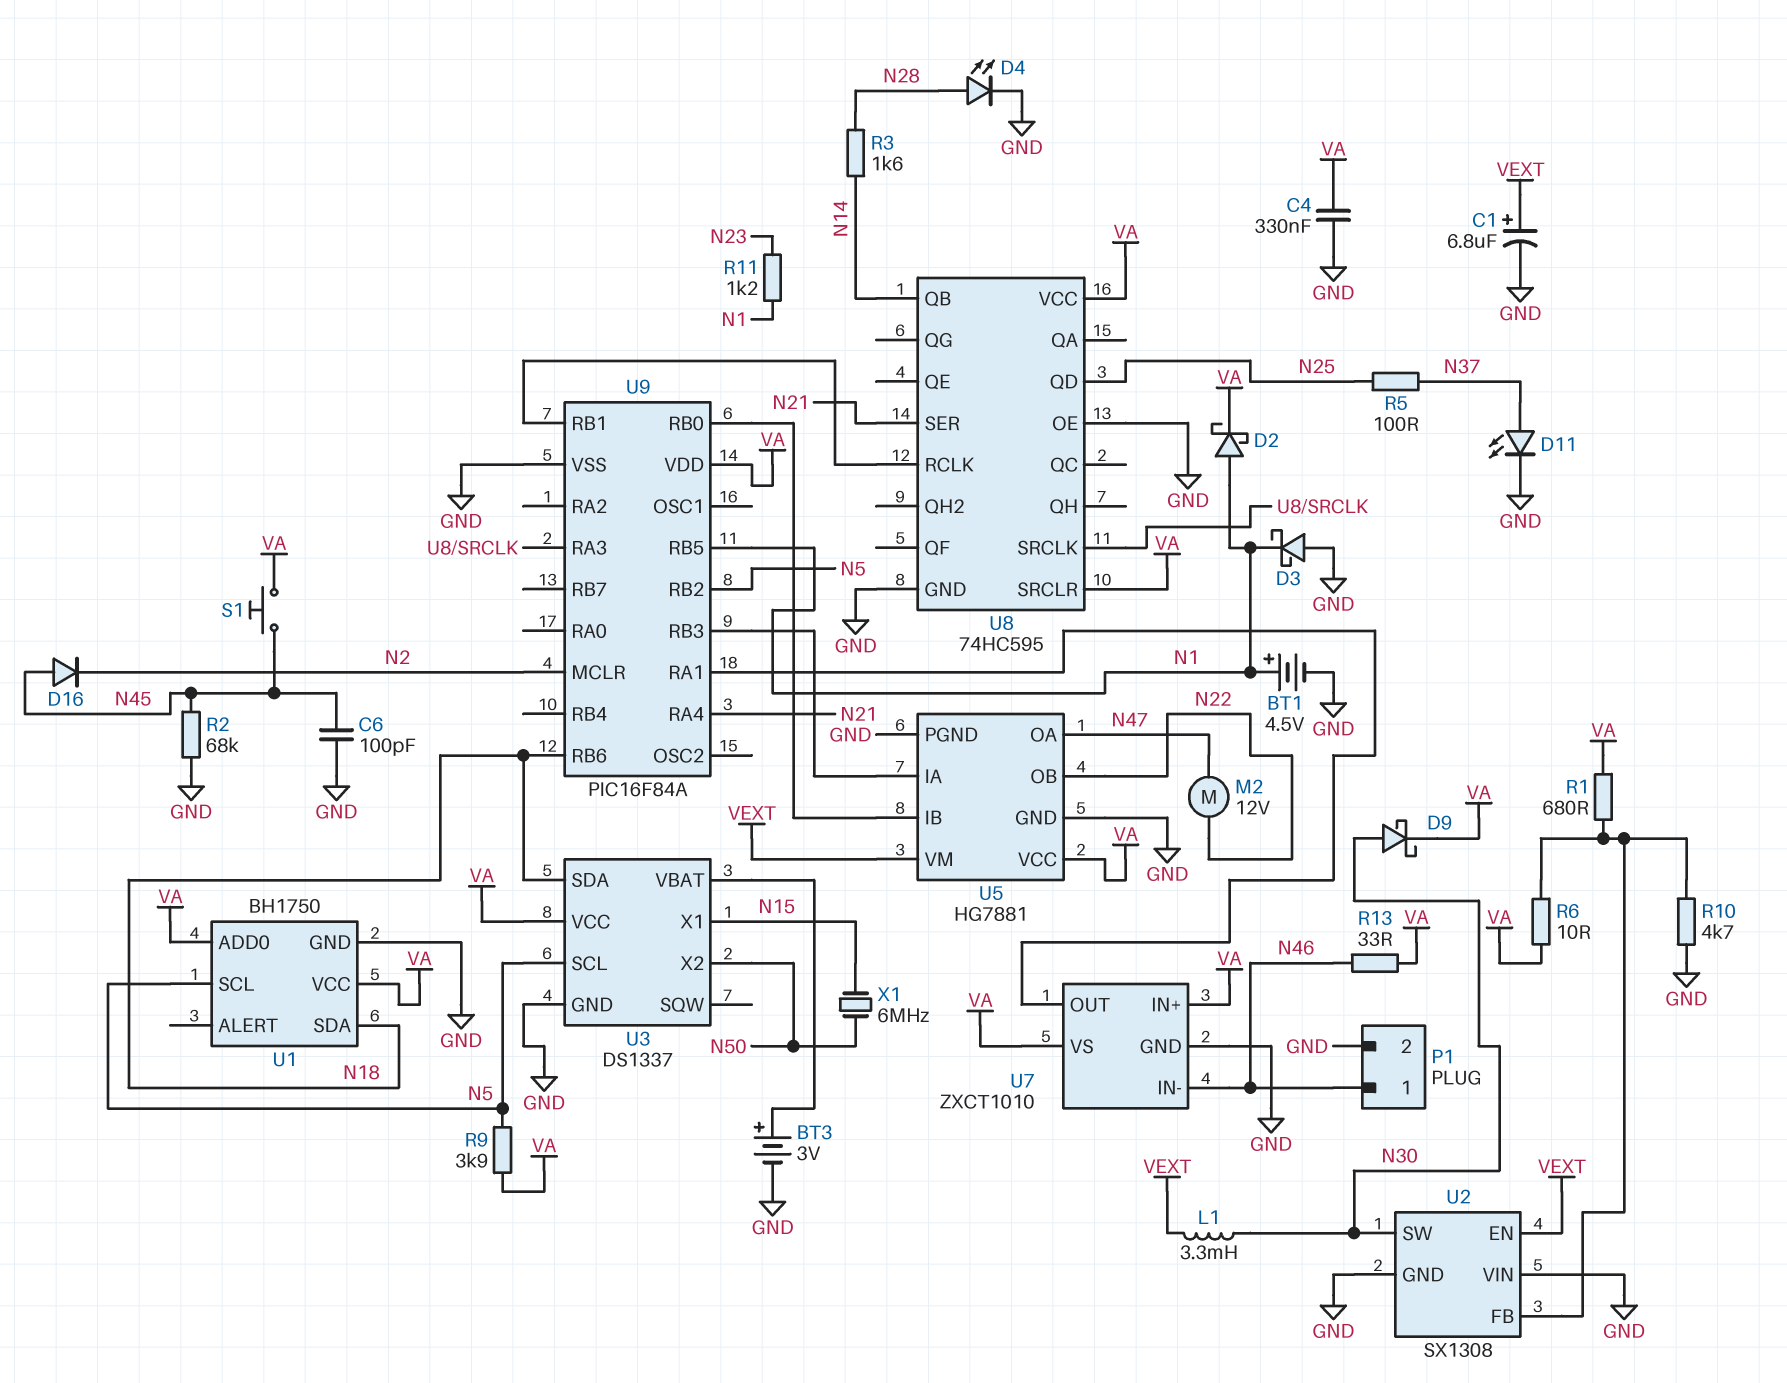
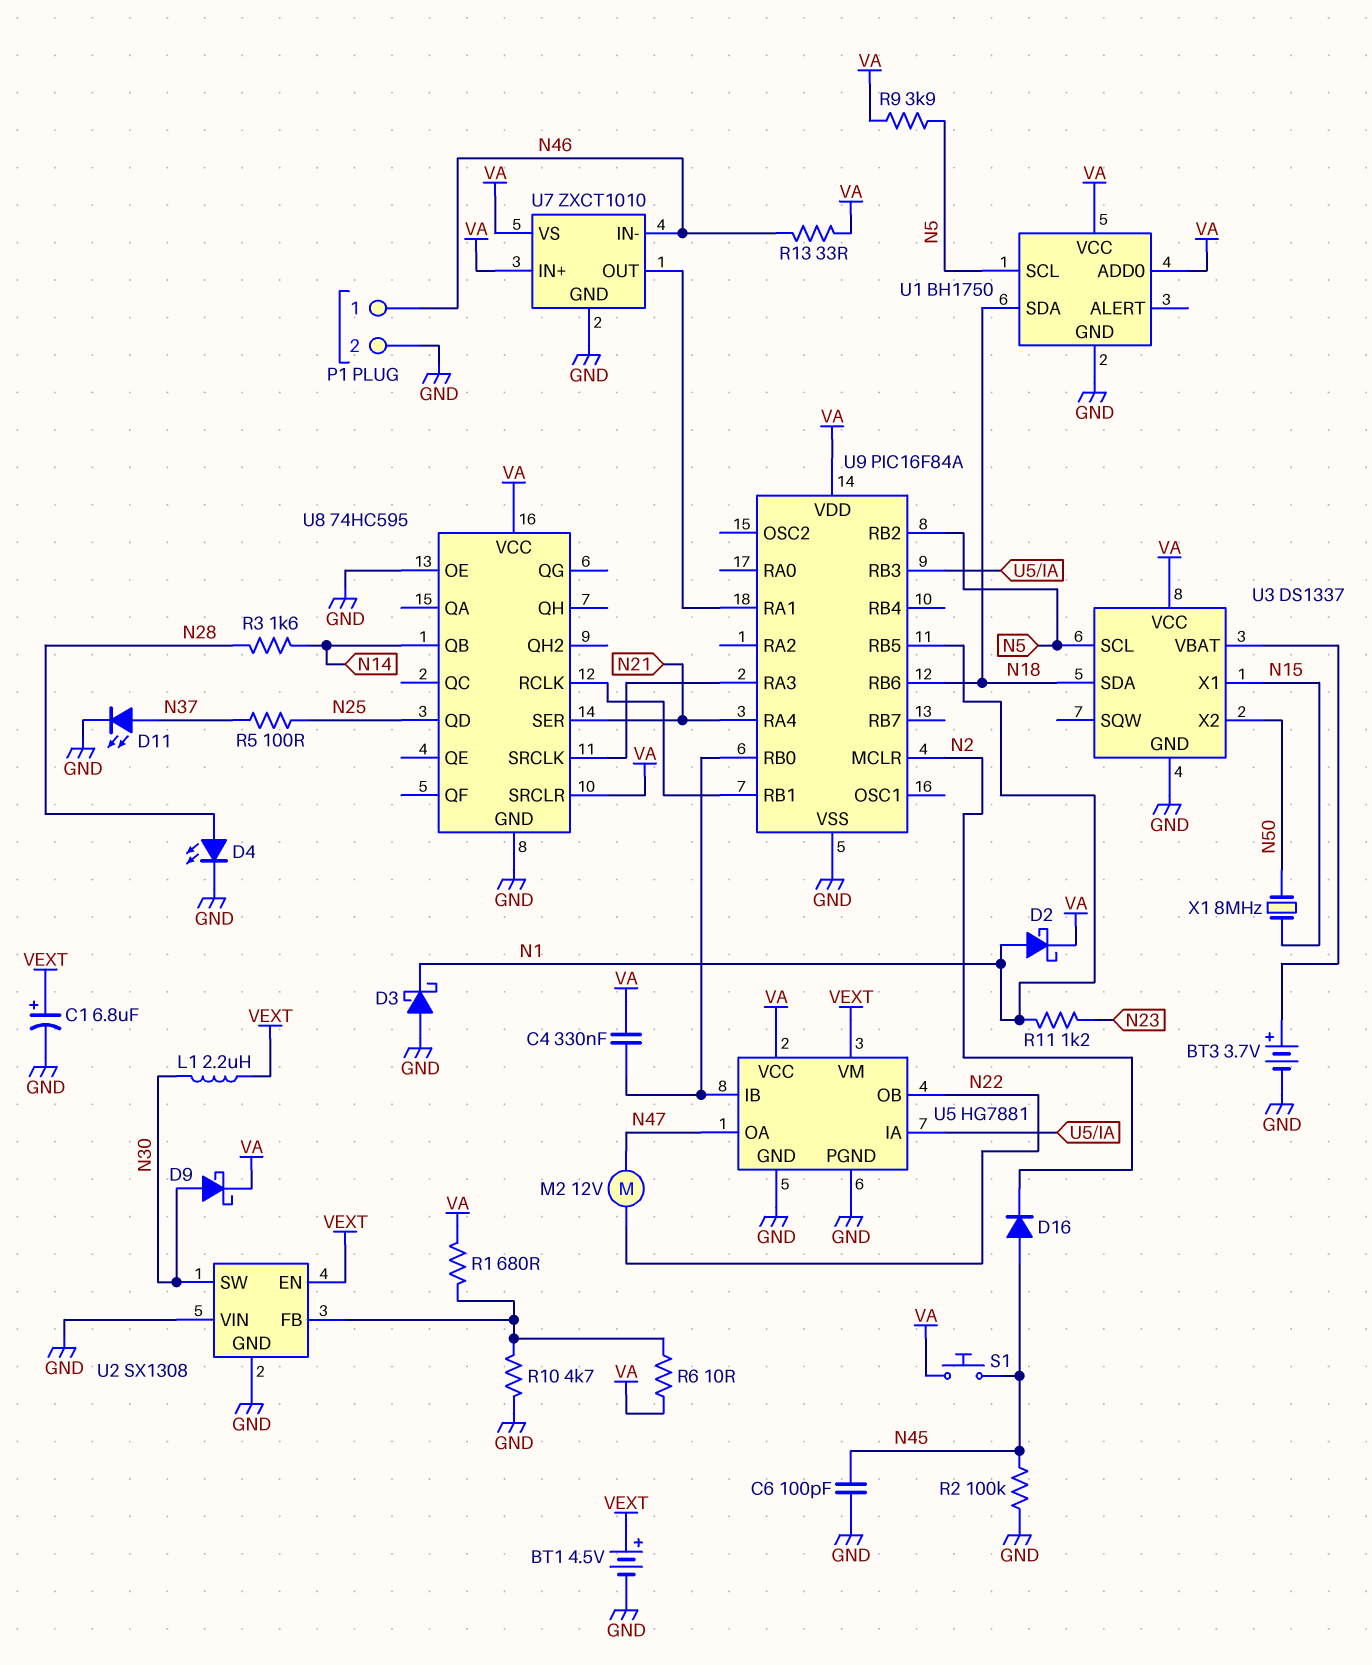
BT1: 4.5V (plus N1, minus GND) -> 4.5V (plus VEXT, minus GND)
BT3: 3V (plus U3/VBAT, minus GND) -> 3.7V (plus U3/VBAT, minus GND)
C4: 330nF (GND, VA) -> 330nF (U5/IB, VA)
L1: 3.3mH (N30, VEXT) -> 2.2uH (N30, VEXT)
R2: 68k (GND, N45) -> 100k (GND, N45)
X1: 6MHz (N15, N50) -> 8MHz (N15, N50)

